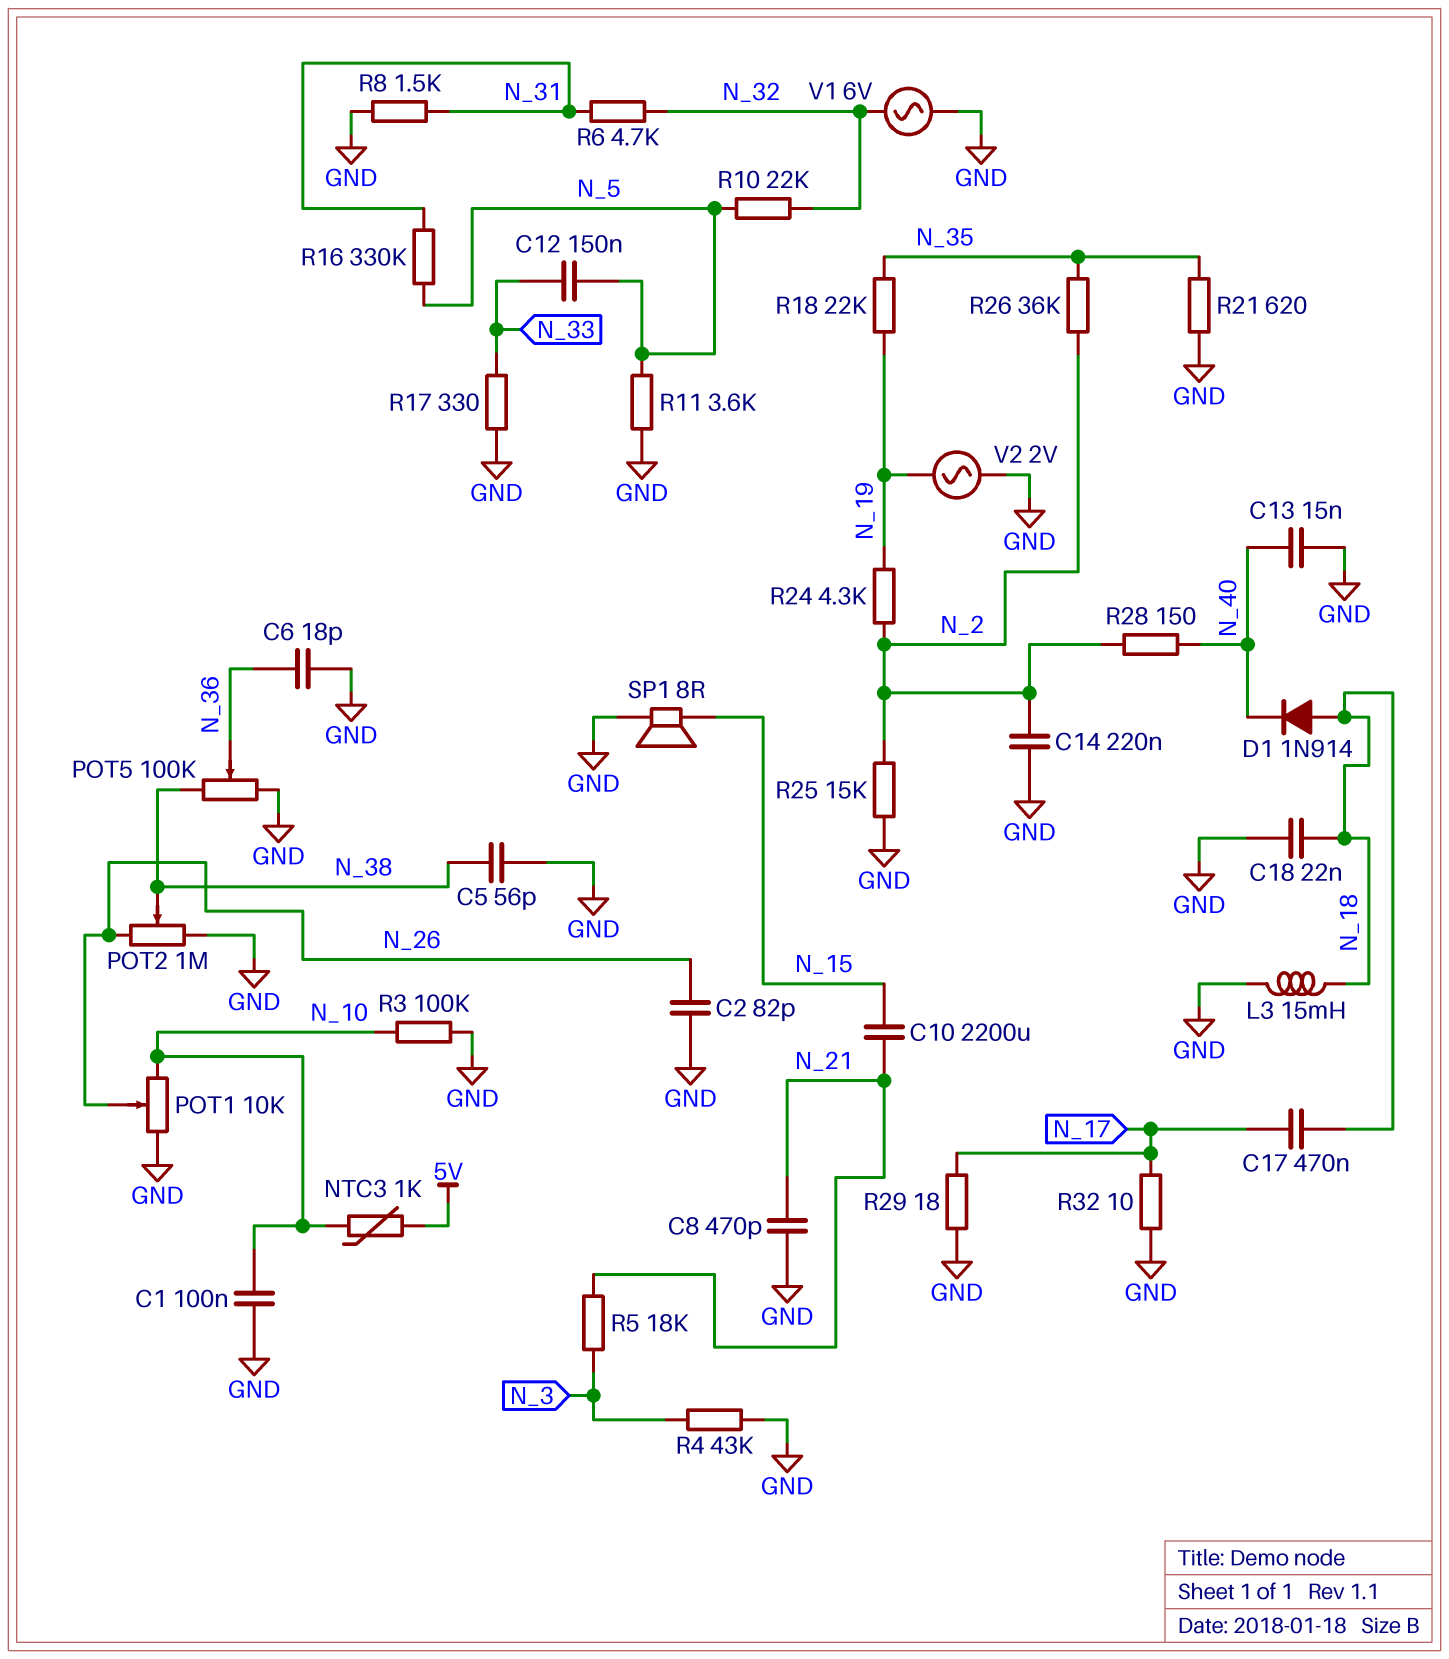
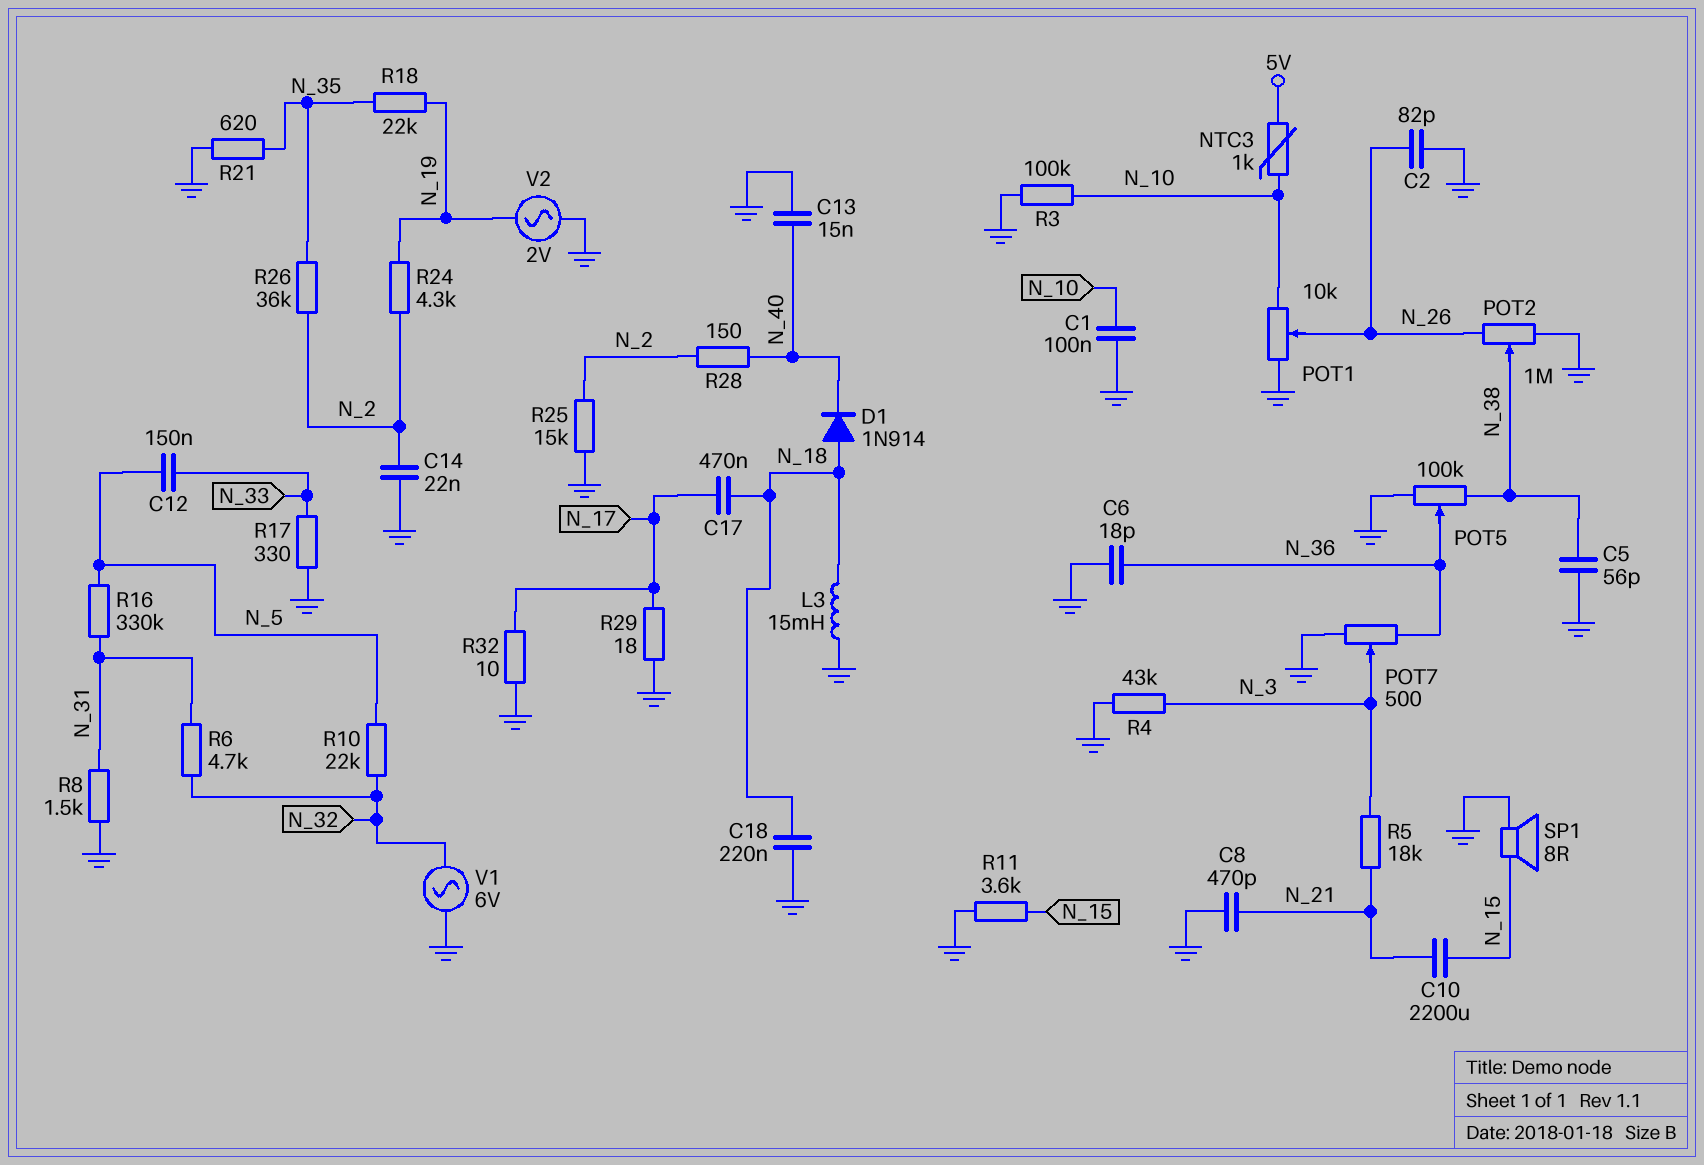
C14: 220nF (GND, N_2) -> 22nF (GND, N_2)
C18: 22nF (GND, N_18) -> 220nF (GND, N_18)
POT7: none -> 500 (GND, N_36, wiper N_3)
R11: 3.6k (GND, N_5) -> 3.6k (GND, N_15)

